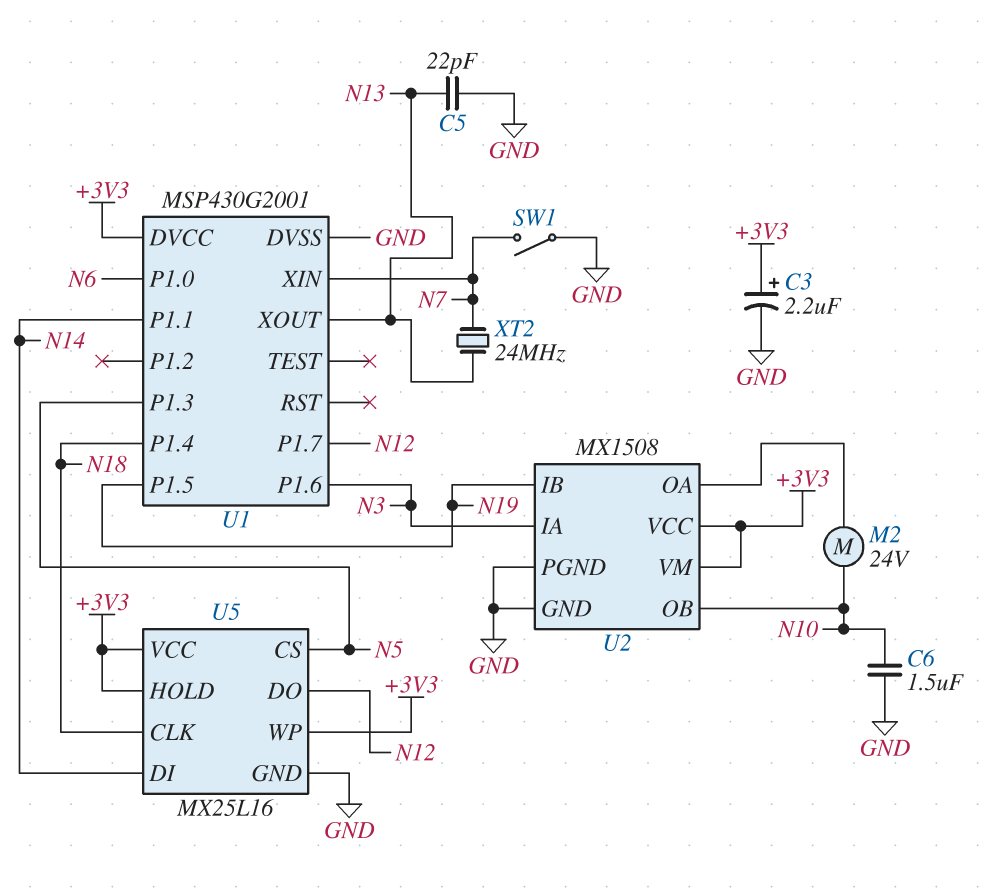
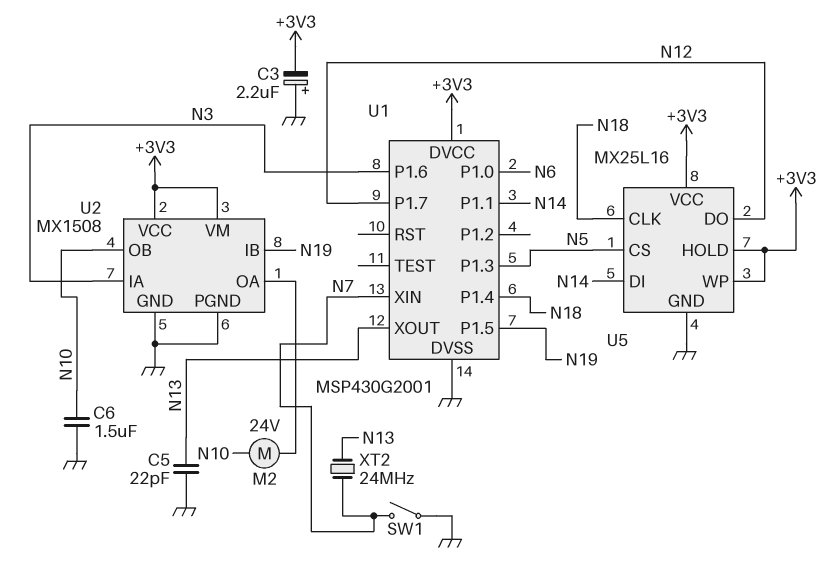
C3: 2.2uF (plus +3V3, minus GND) -> 2.2uF (plus GND, minus +3V3)

